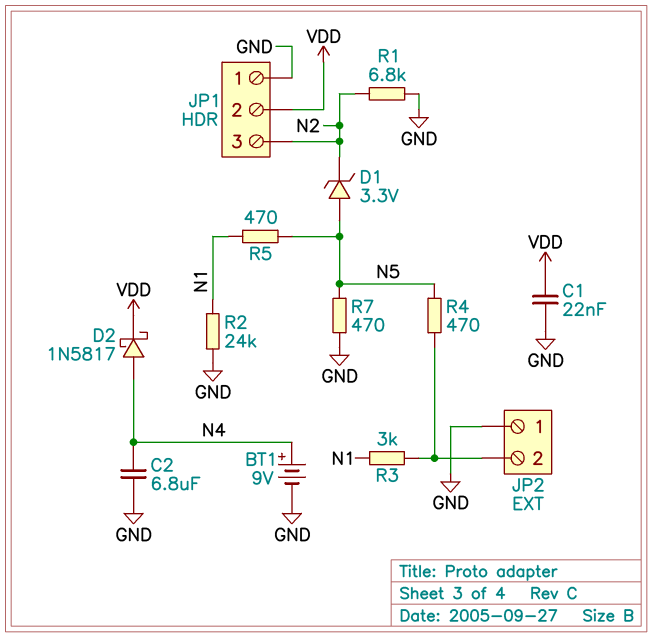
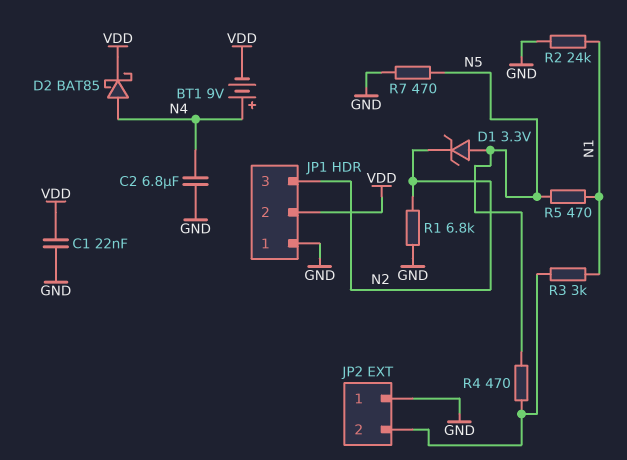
BT1: 9V (plus N4, minus GND) -> 9V (plus N4, minus VDD)
D2: schottky 1N5817 (A N4, K VDD) -> schottky BAT85 (A N4, K VDD)

